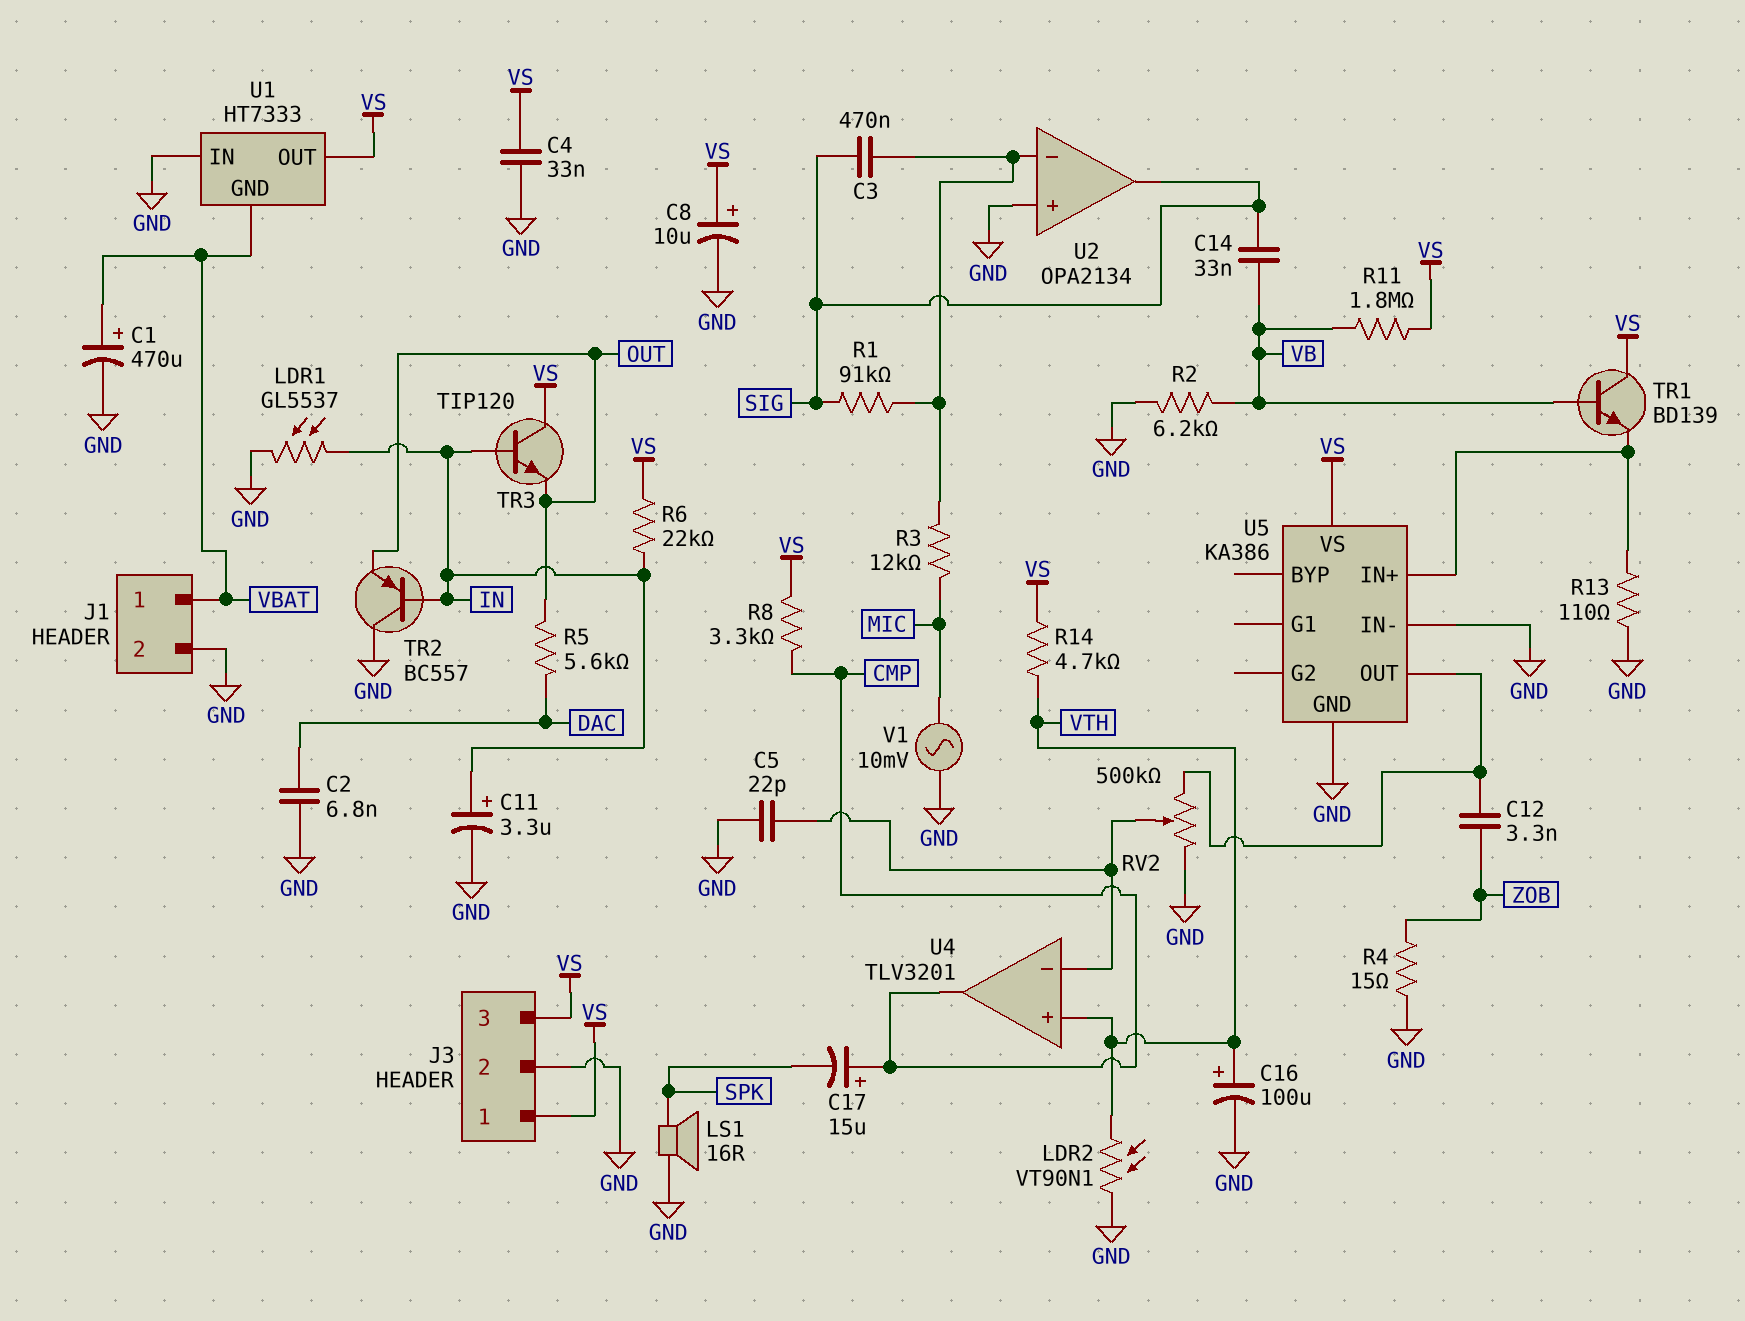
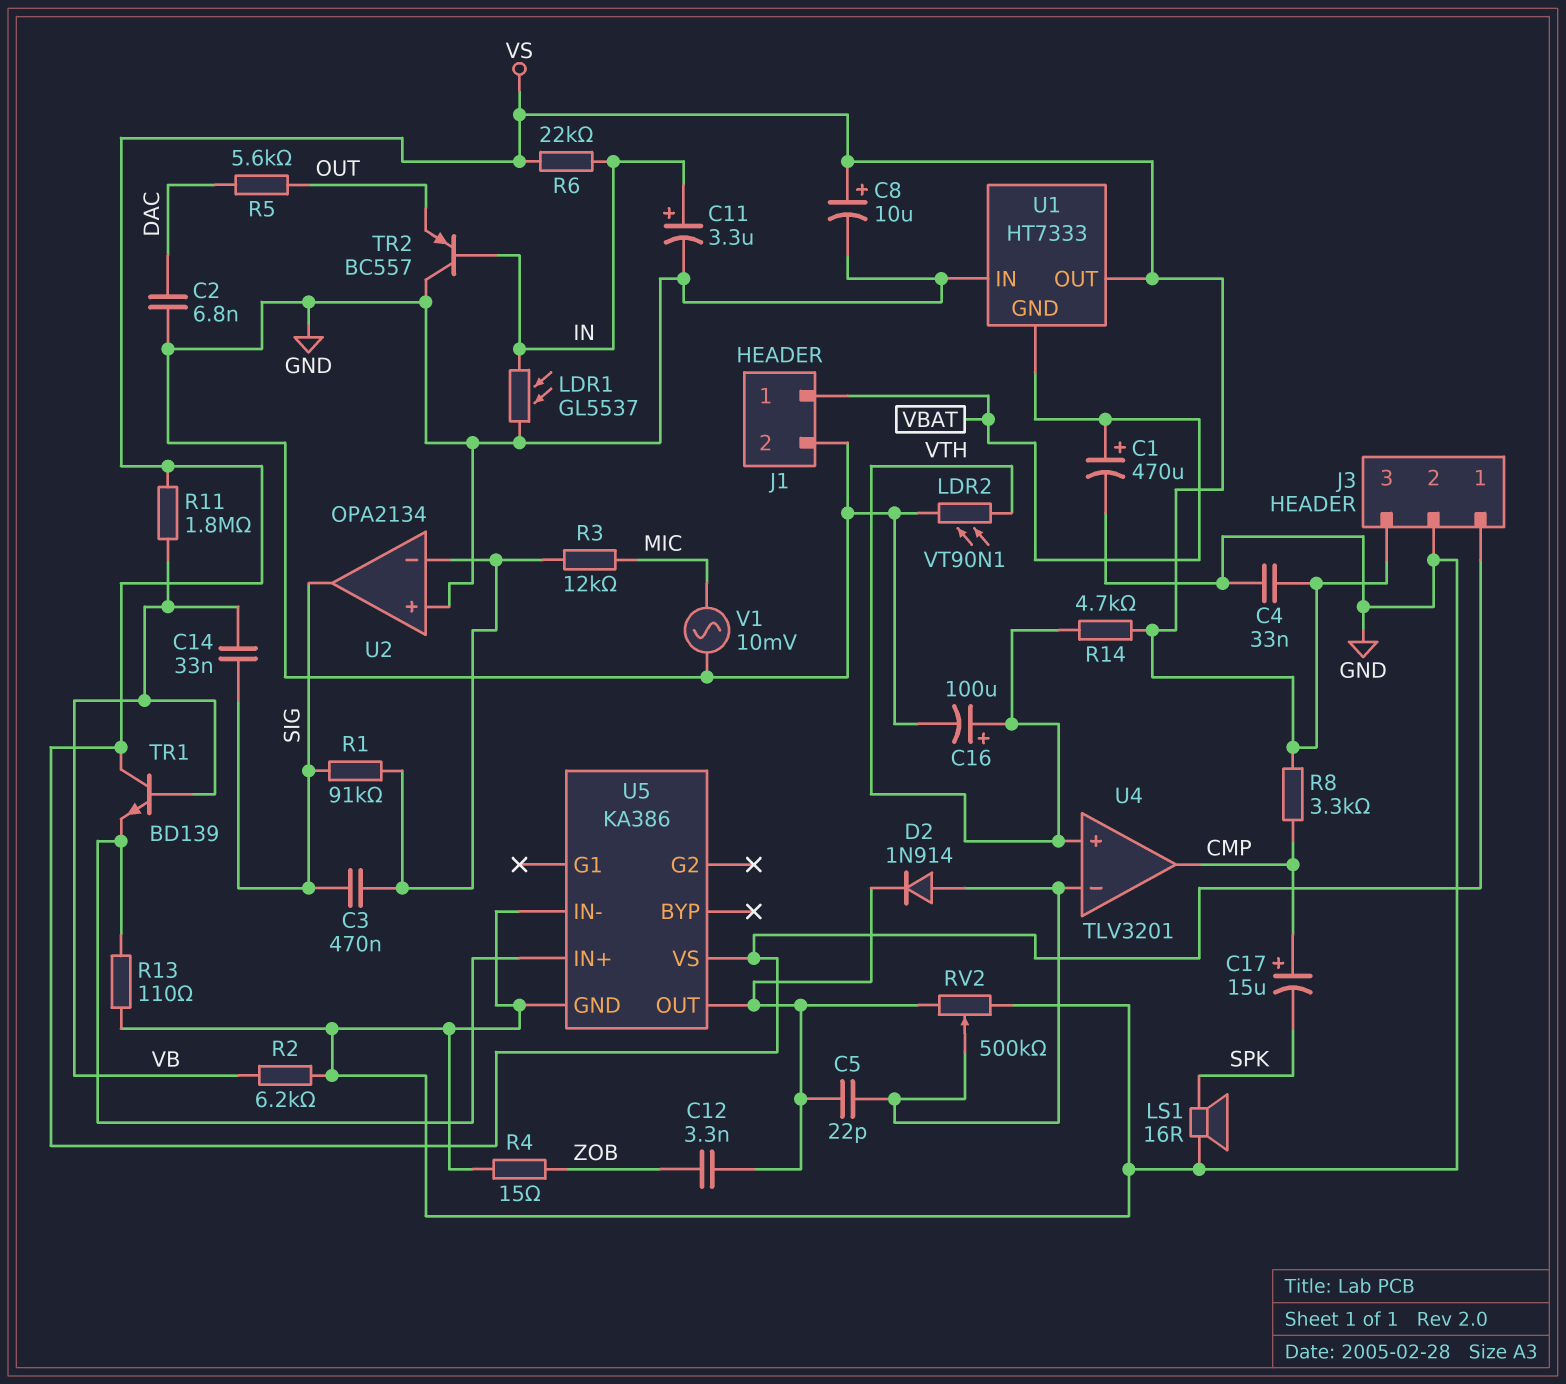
C5: 22pF (GND, U4/in-) -> 22pF (U4/in-, U5/OUT)
D2: none -> diode 1N914 (A U4/in-, K U5/OUT)
TR3: NPN TIP120 (B IN, C VS, E OUT) -> none

